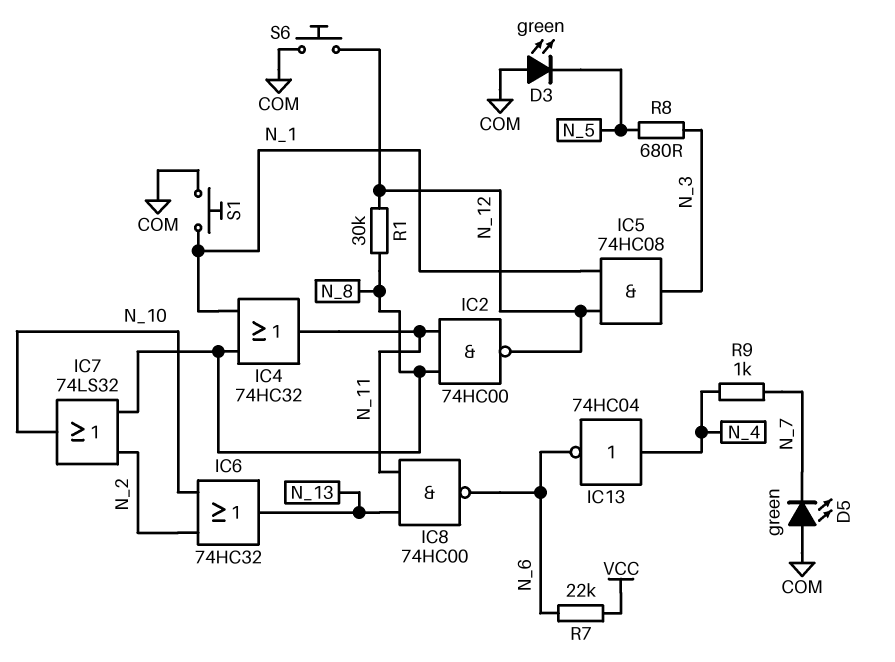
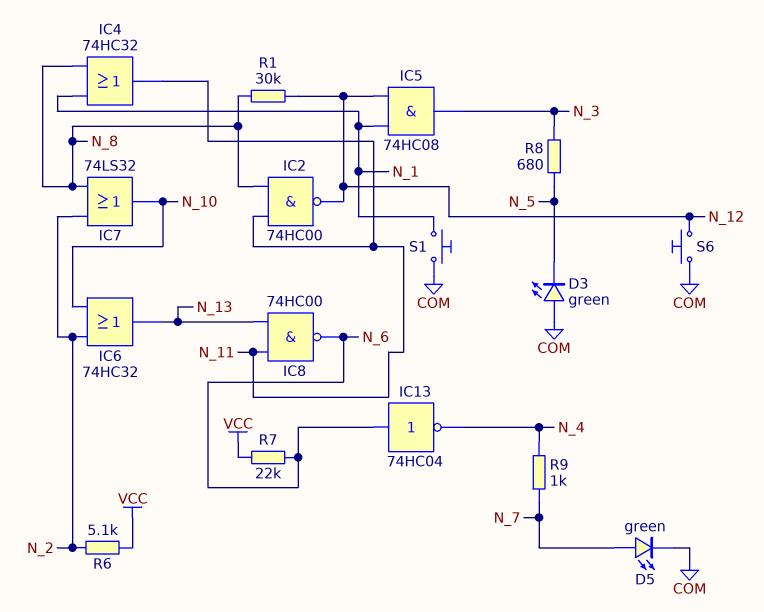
D5: LED green (A COM, K N_7) -> LED green (A N_7, K COM)
IC13: NOT 74HC04 (in N_4, out N_6) -> NOT 74HC04 (in N_6, out N_4)
R6: none -> 5.1k (N_2, VCC)

